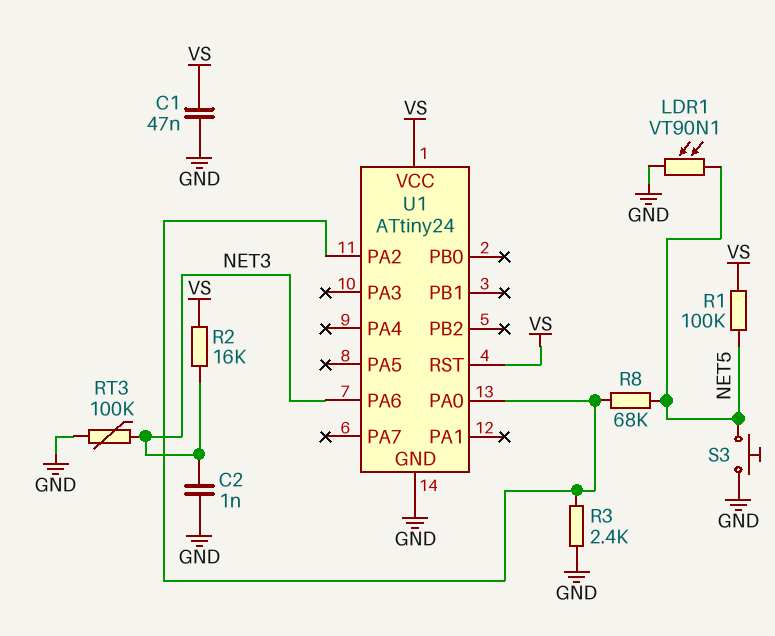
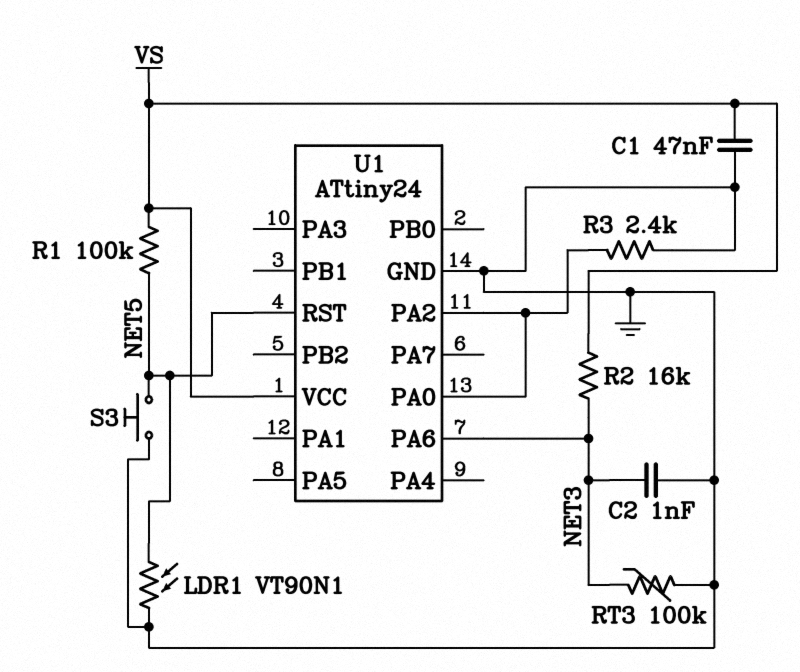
R8: 68k (NET5, U1/PA0) -> none
U1 pin RST: VS -> NET5

